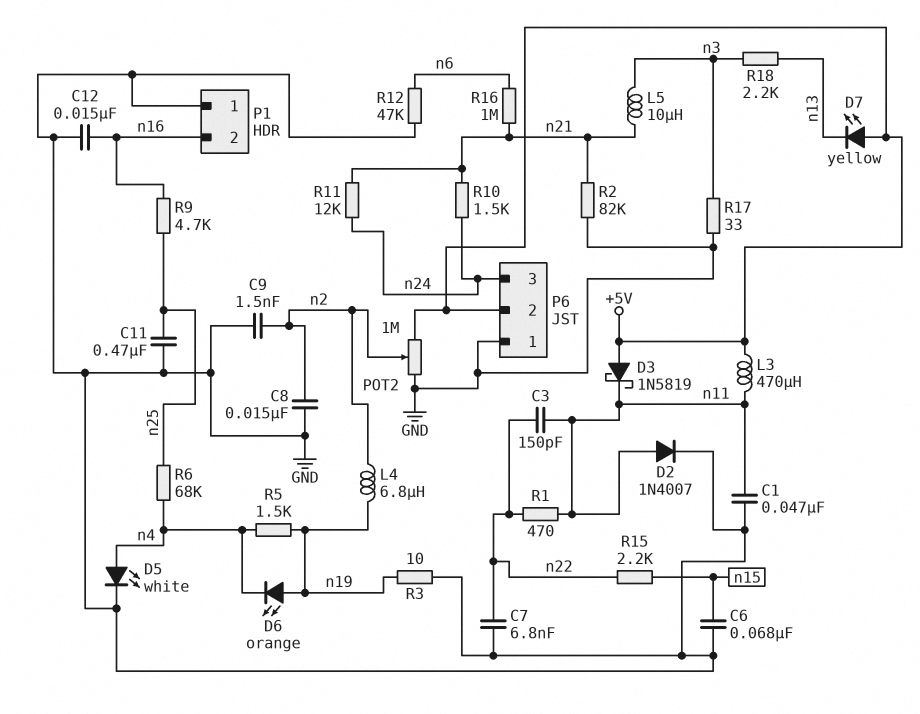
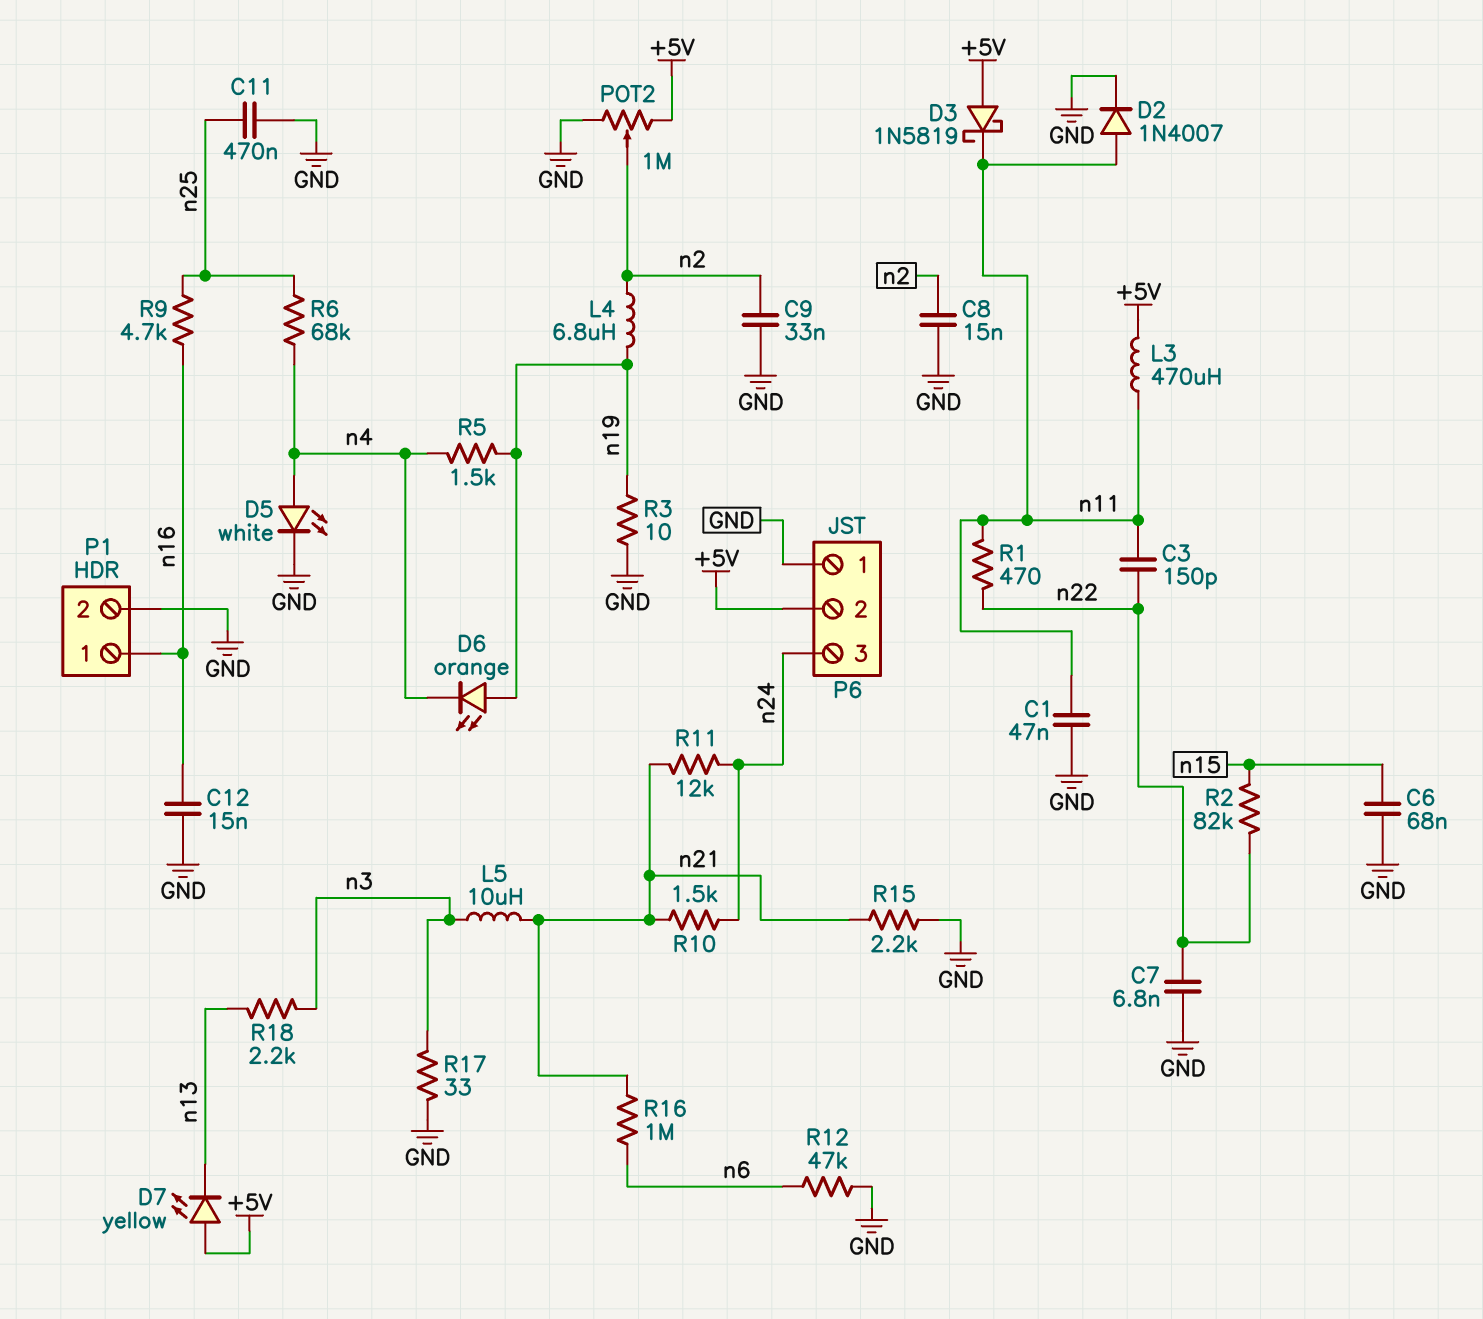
C9: 1.5nF (GND, n2) -> 33nF (GND, n2)
P1 pin 1: GND -> n16
P1 pin 2: n16 -> GND
R2: 82k (GND, n21) -> 82k (n15, n22)
R15: 2.2k (n15, n22) -> 2.2k (GND, n21)

